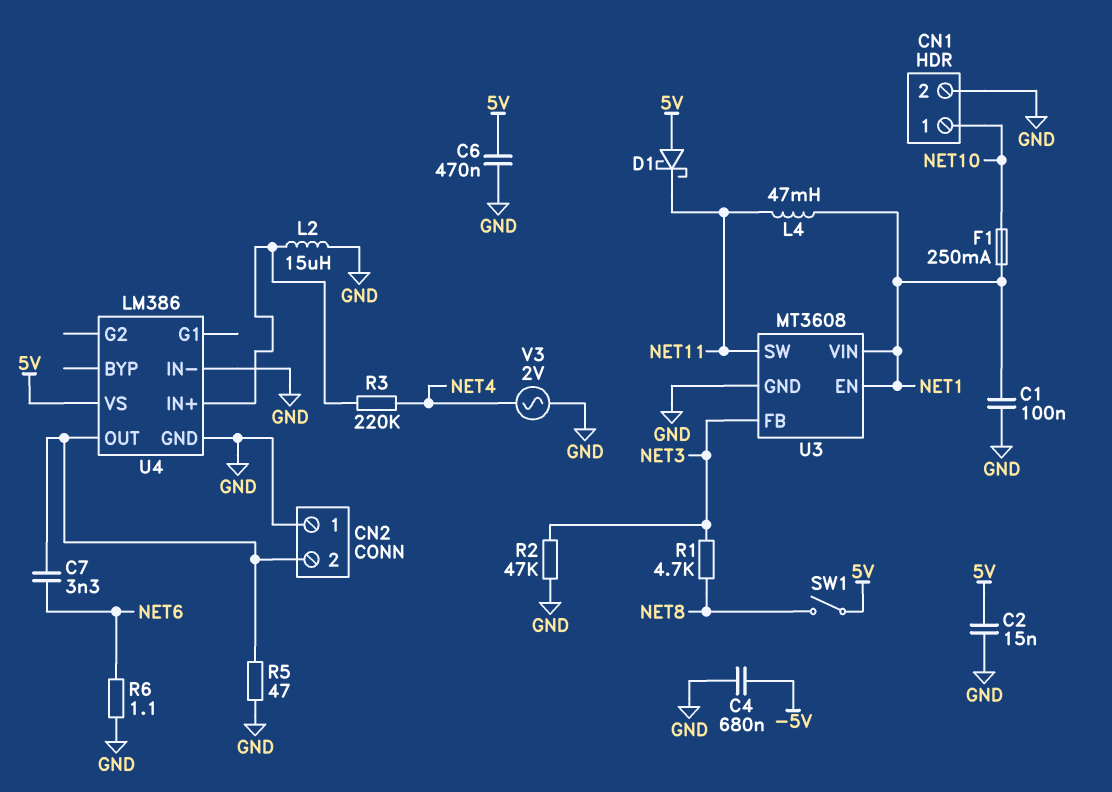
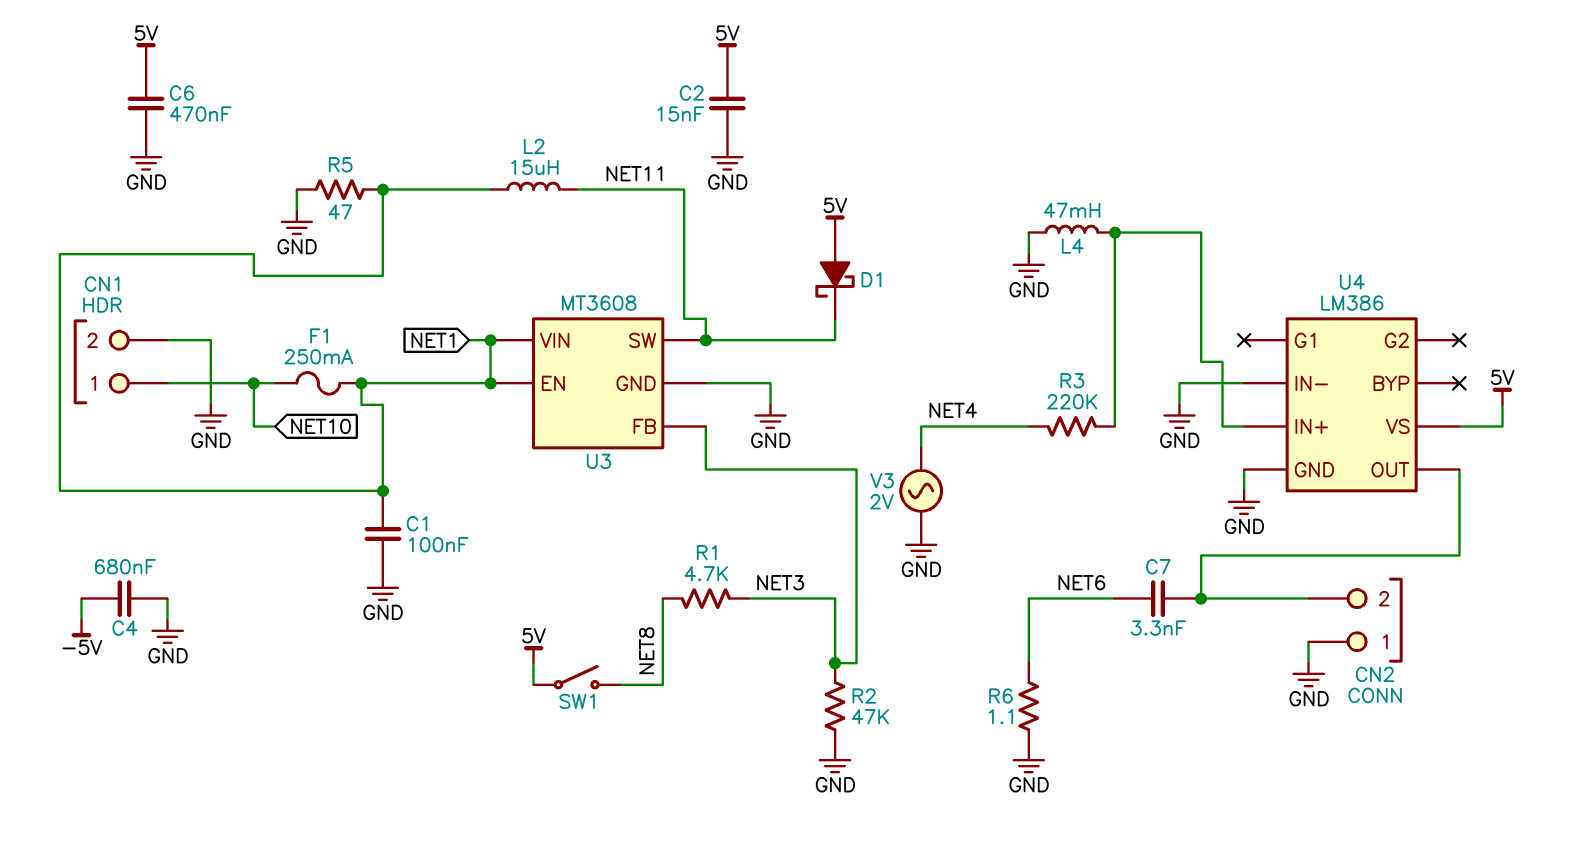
L2: 15uH (GND, U4/IN+) -> 15uH (NET1, NET11)
L4: 47mH (NET1, NET11) -> 47mH (GND, U4/IN+)
R5: 47 (CN2/2, GND) -> 47 (GND, NET1)

